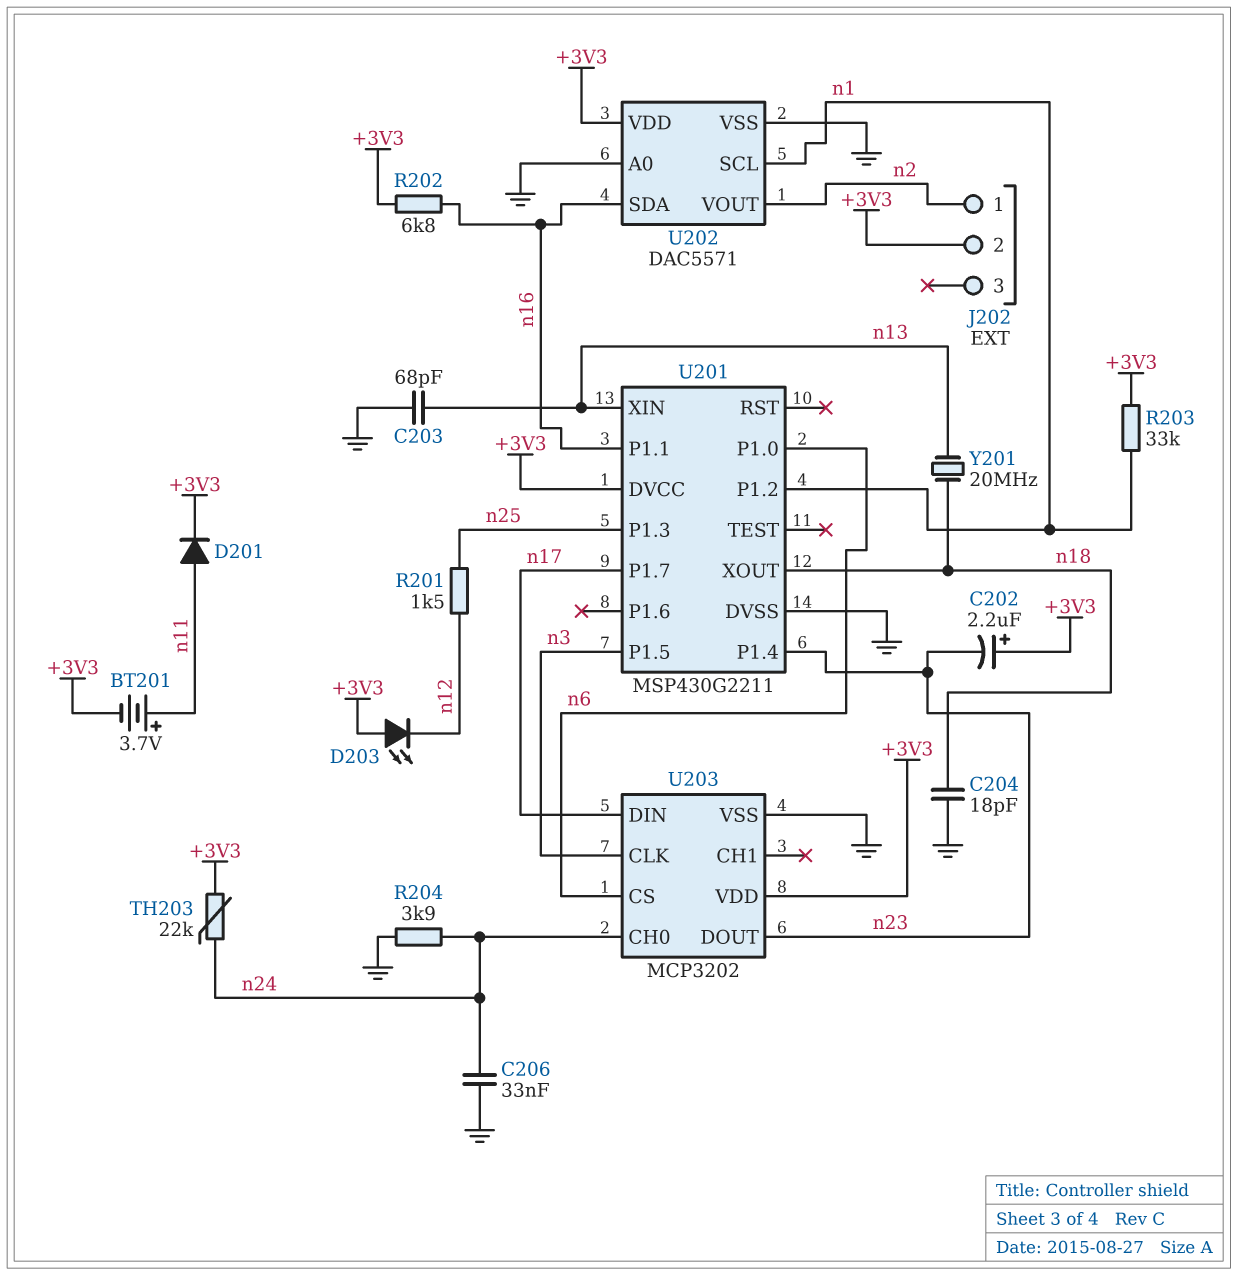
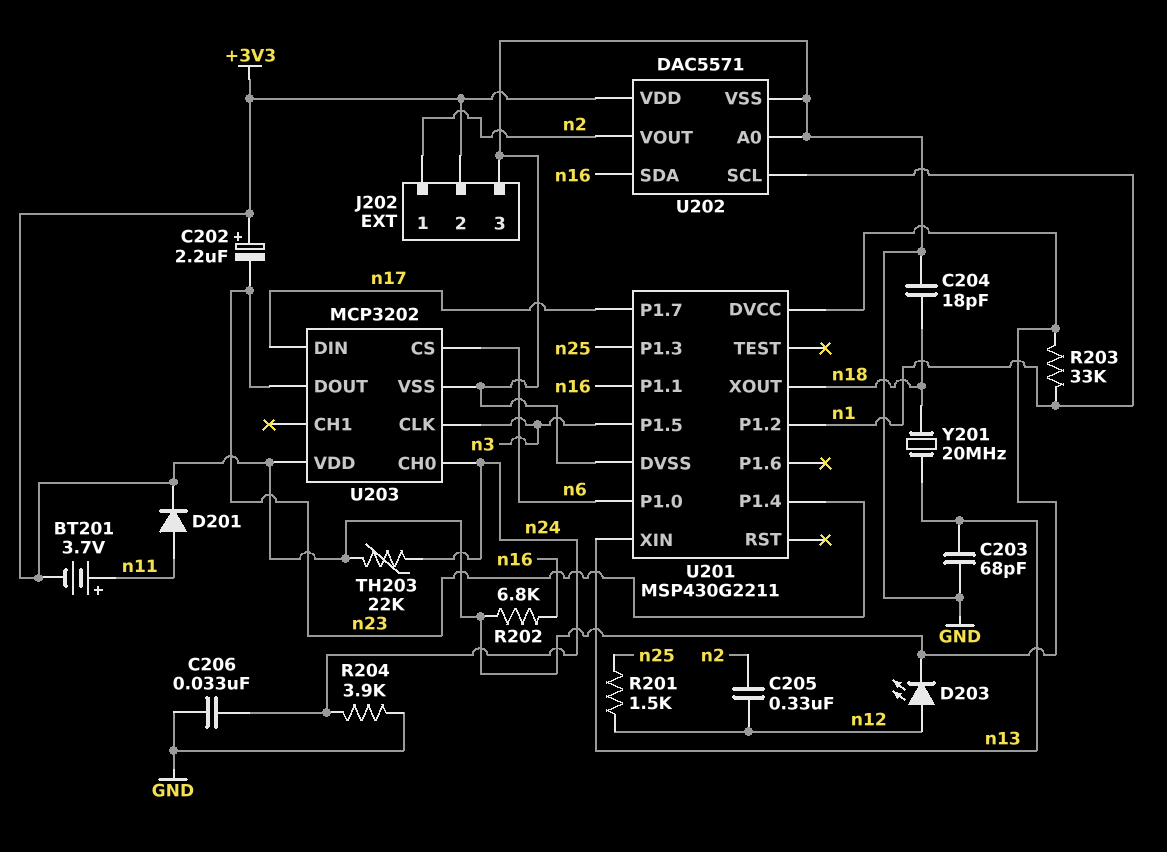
C205: none -> 330nF (n2, n12)
D203: LED (A +3V3, K n12) -> LED (A n12, K +3V3)
J202 pin 3: none -> GND

